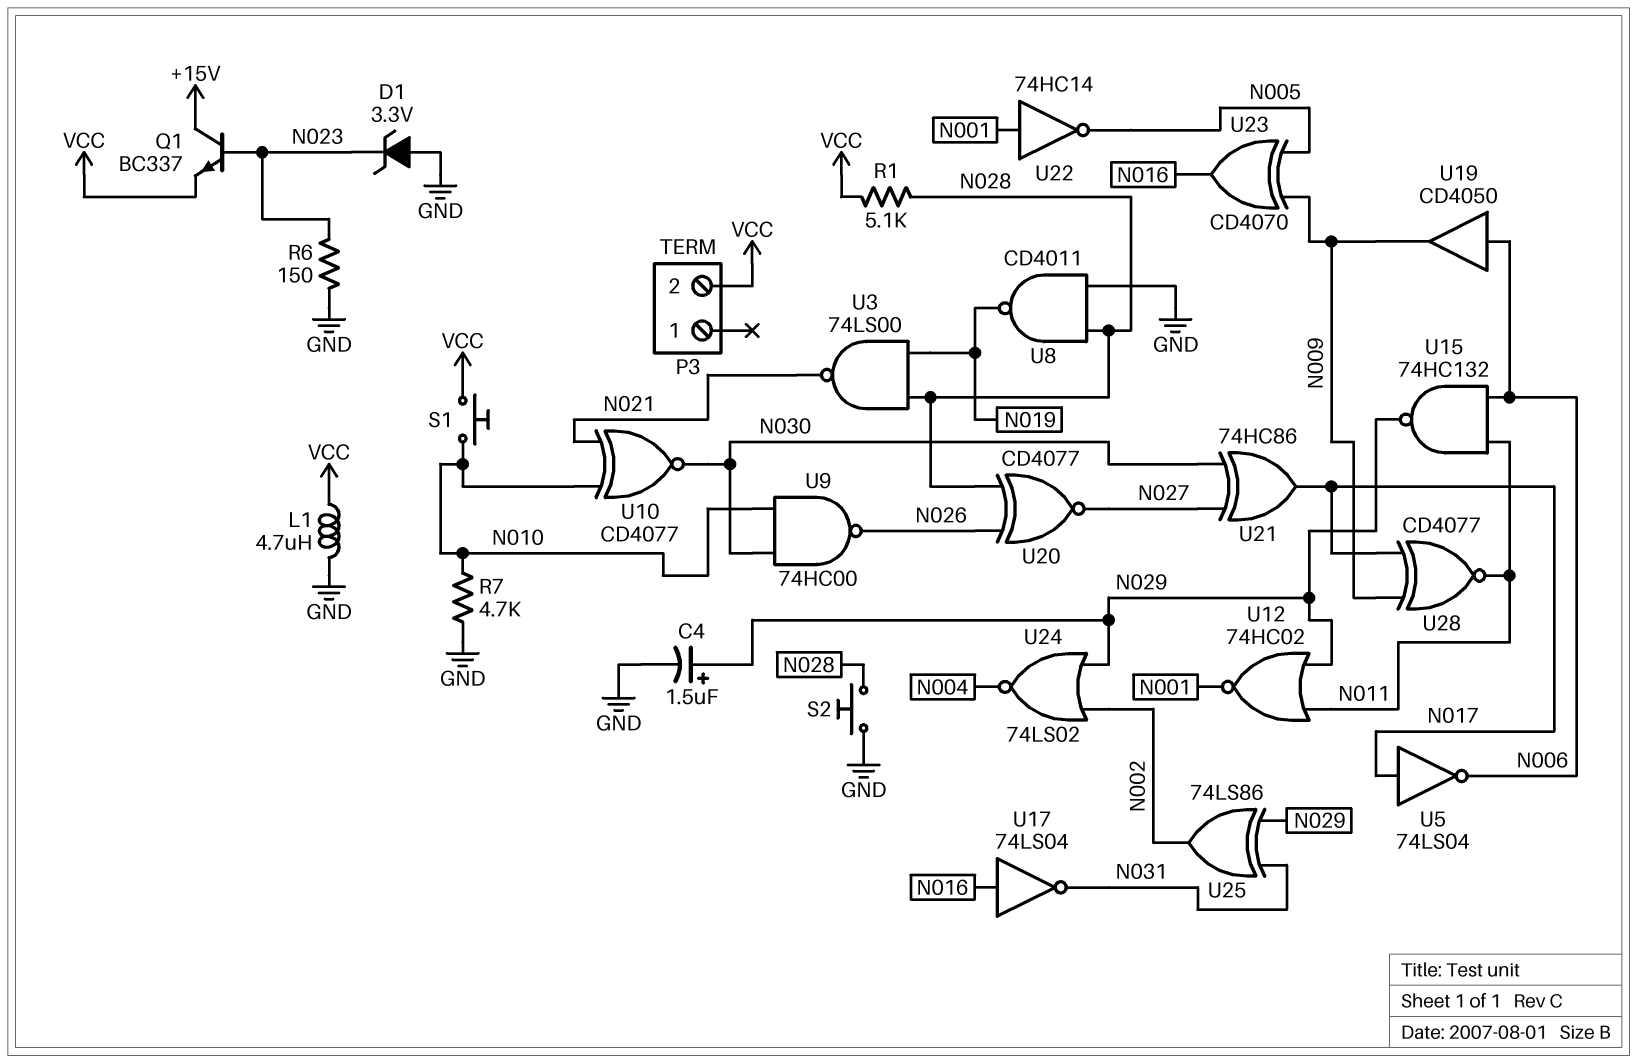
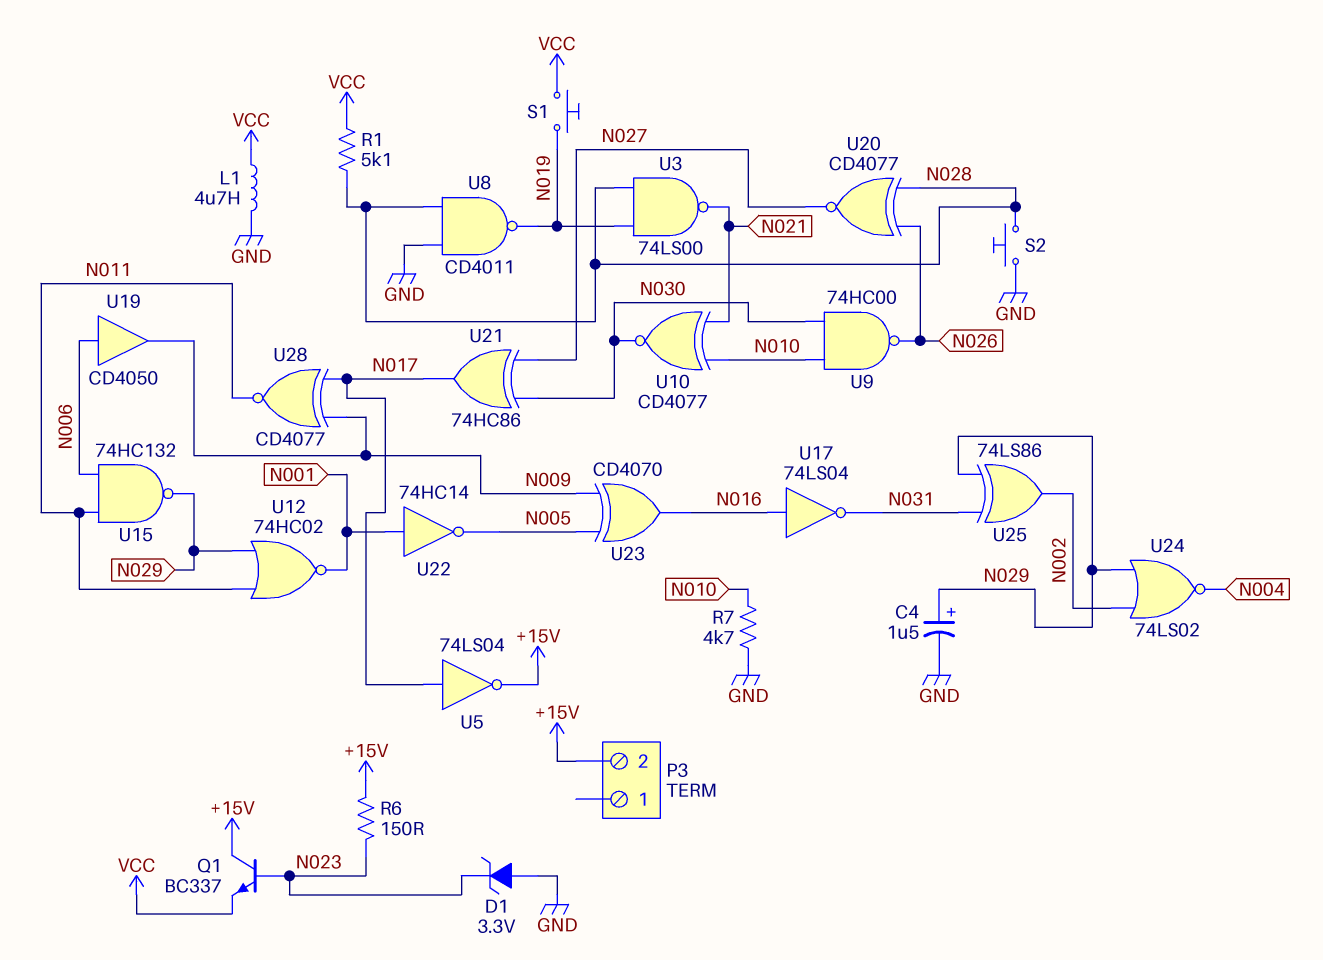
P3 pin 2: VCC -> +15V
R6: 150 (GND, N023) -> 150 (+15V, N023)
S1: button (N010, VCC) -> button (N019, VCC)
U5: NOT 74LS04 (in N017, out N006) -> NOT 74LS04 (in N017, out +15V)

